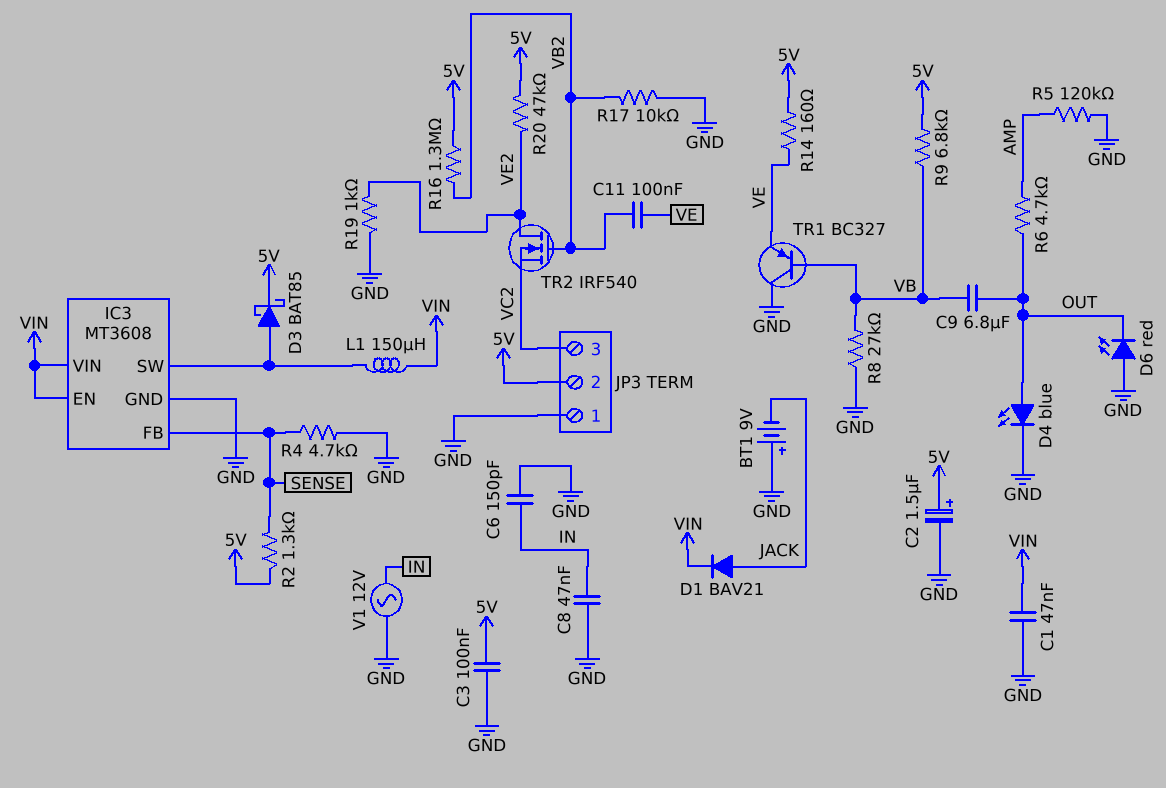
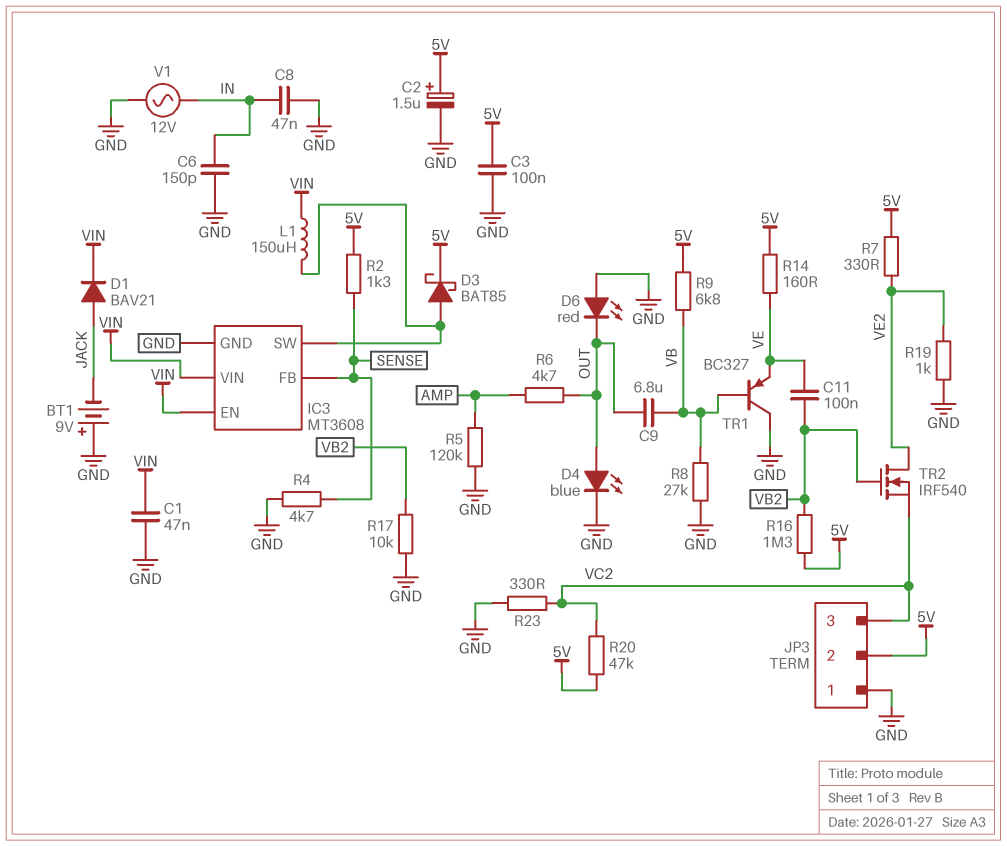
R7: none -> 330 (5V, VE2)
R20: 47k (5V, VE2) -> 47k (5V, VC2)
R23: none -> 330 (GND, VC2)

